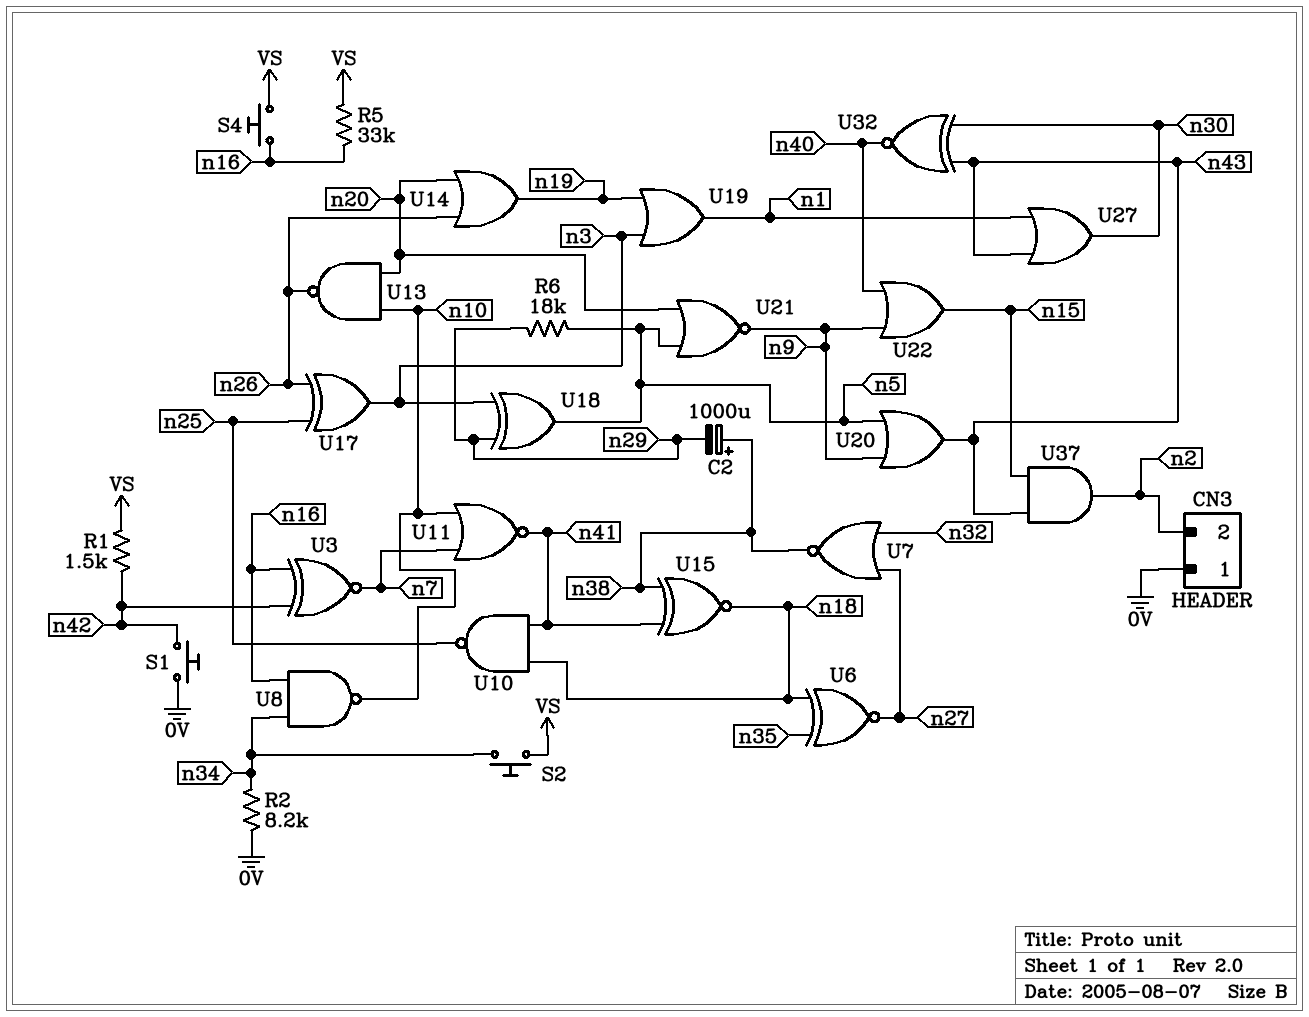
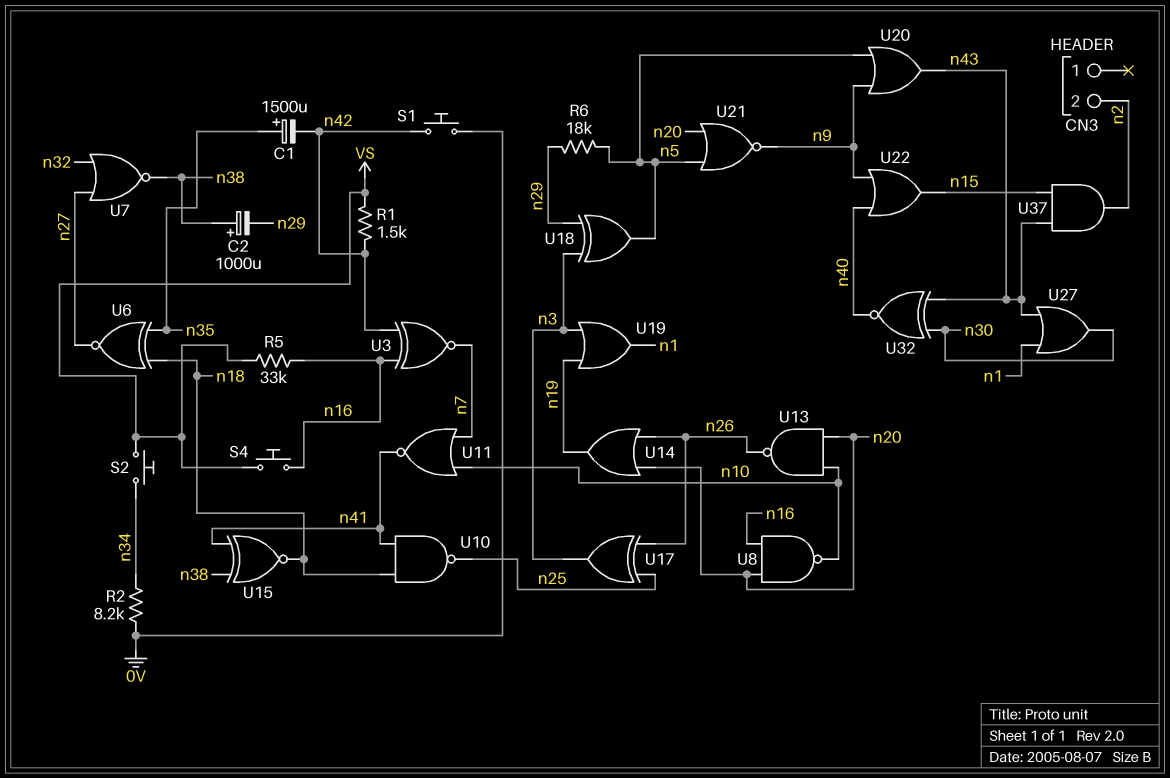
C1: none -> 1500uF (plus n35, minus n42)
CN3 pin 1: 0V -> none
U8: NAND (in n16, in n34, out n10) -> NAND (in n16, in n20, out n10)

